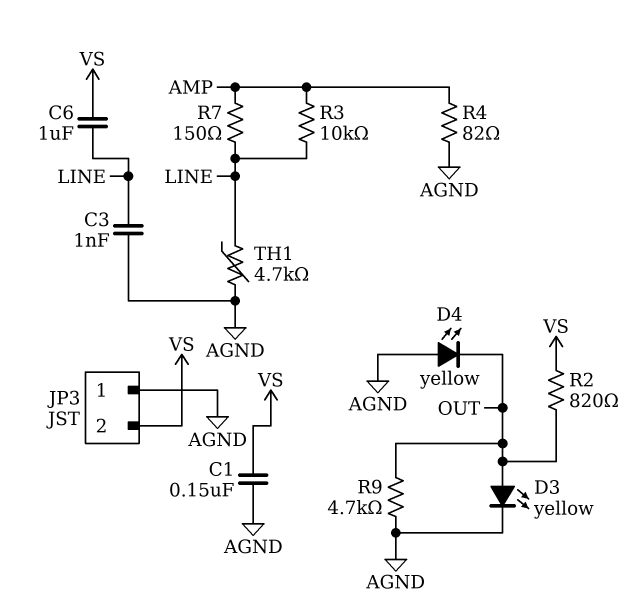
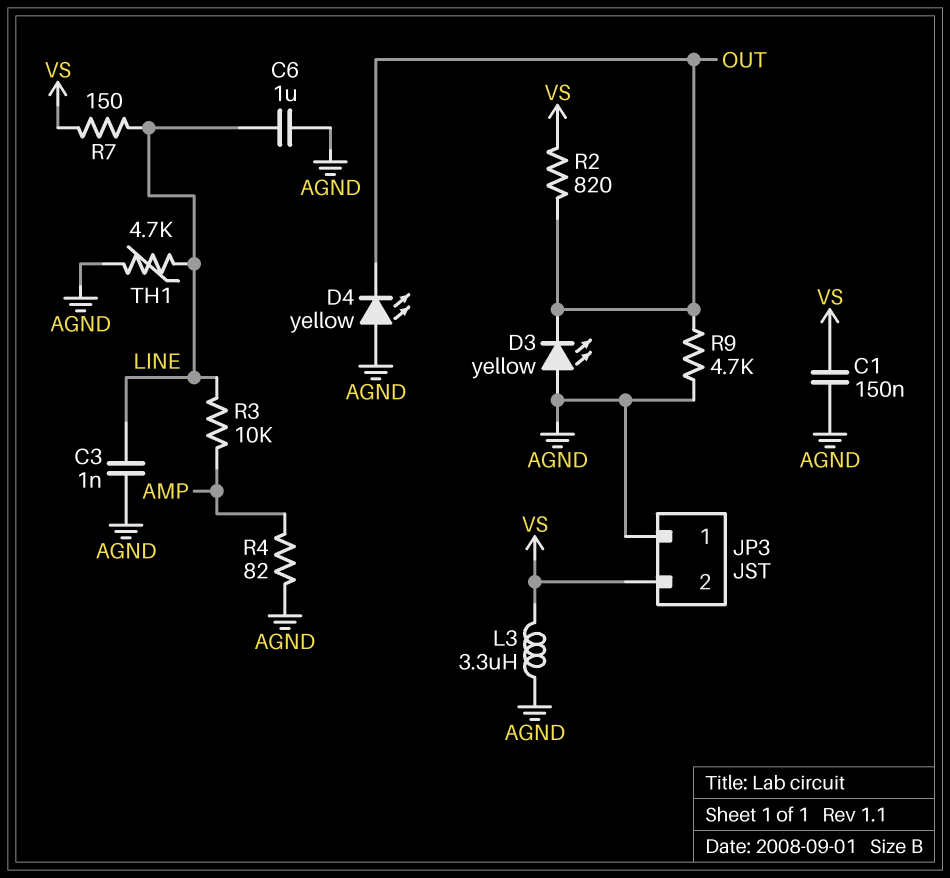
C6: 1uF (LINE, VS) -> 1uF (AGND, LINE)
D3: LED yellow (A OUT, K AGND) -> LED yellow (A AGND, K OUT)
L3: none -> 3.3uH (AGND, VS)
R7: 150 (AMP, LINE) -> 150 (LINE, VS)

